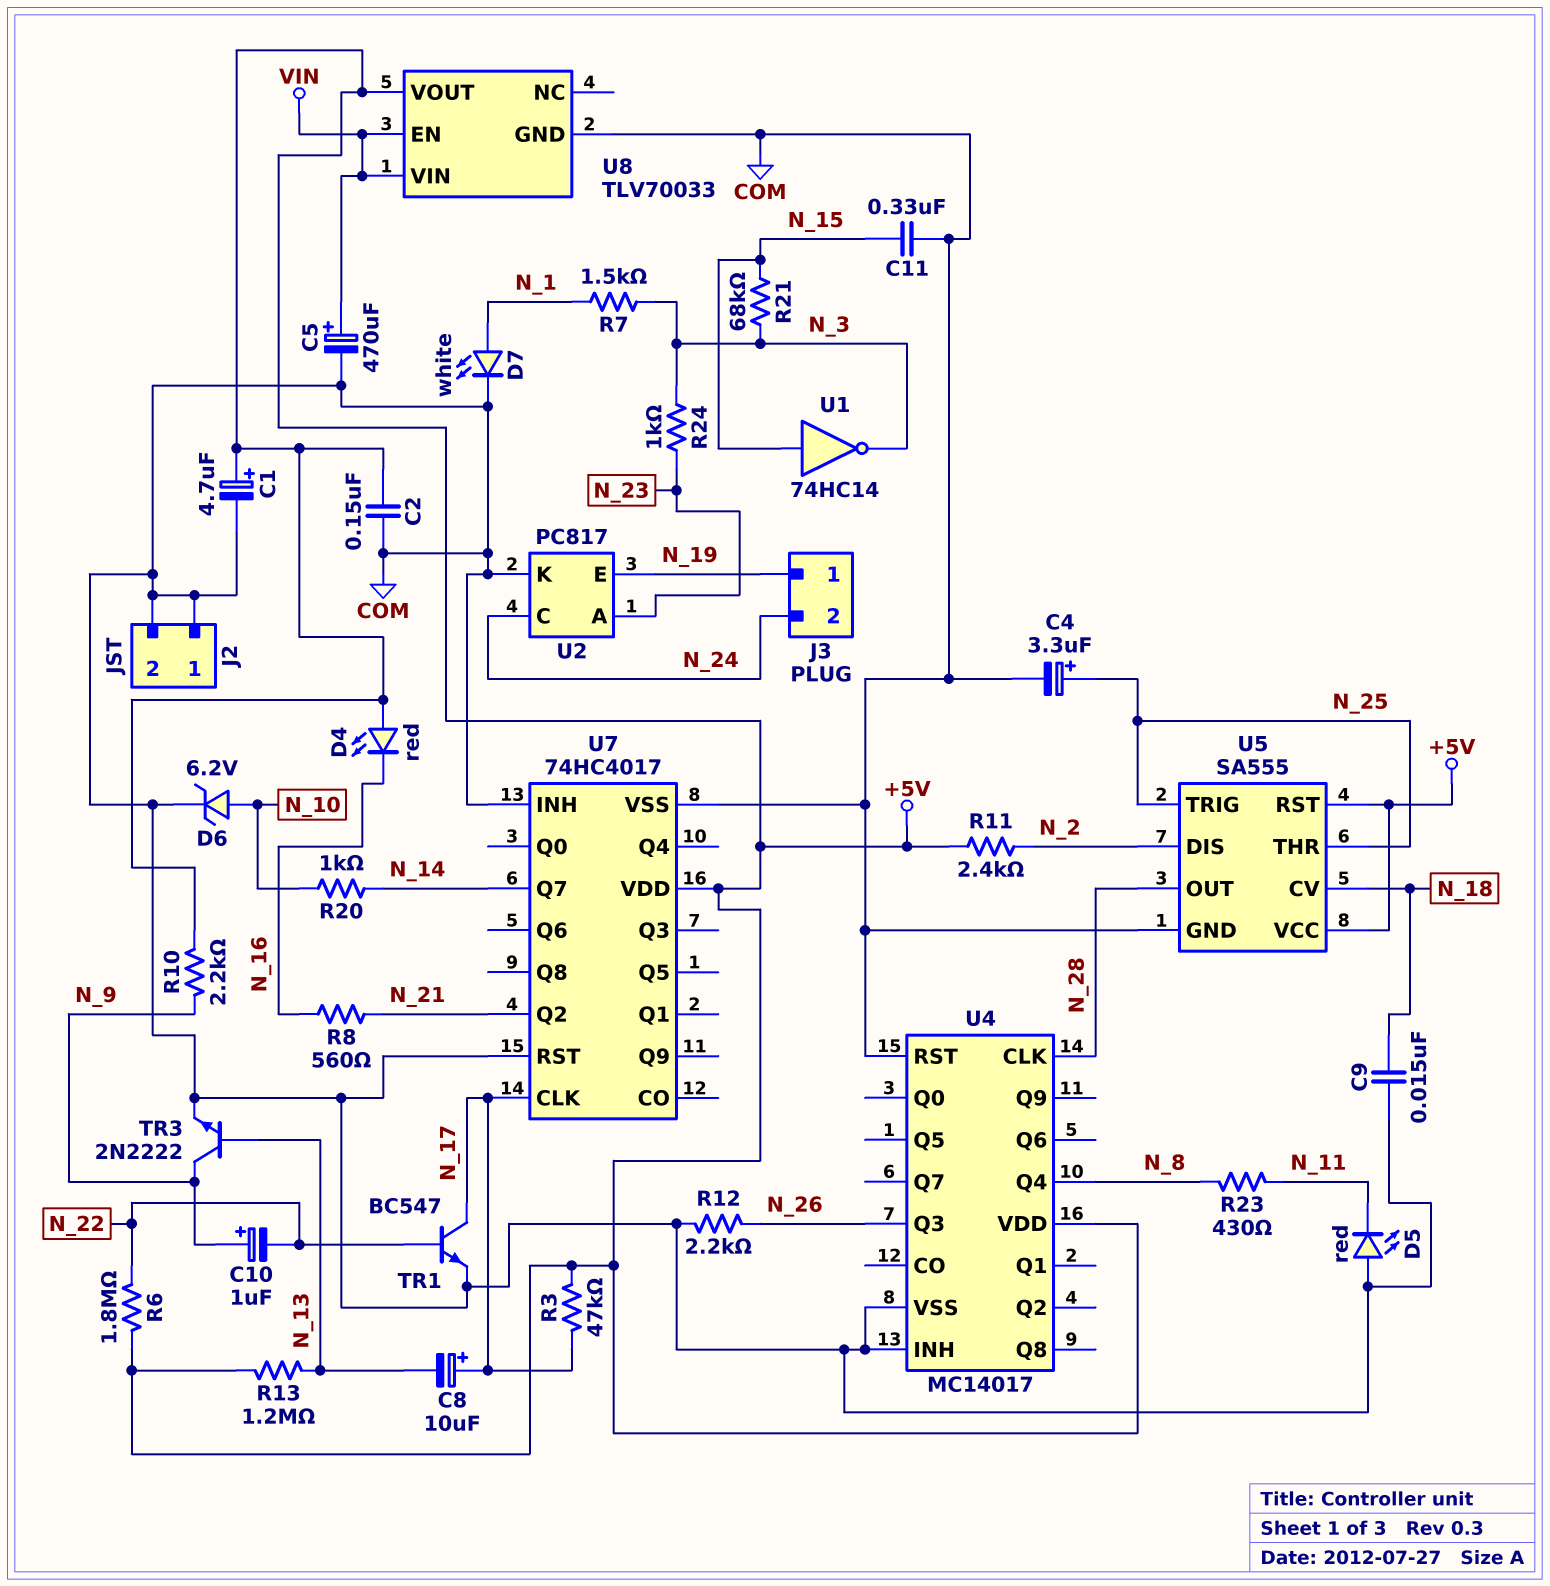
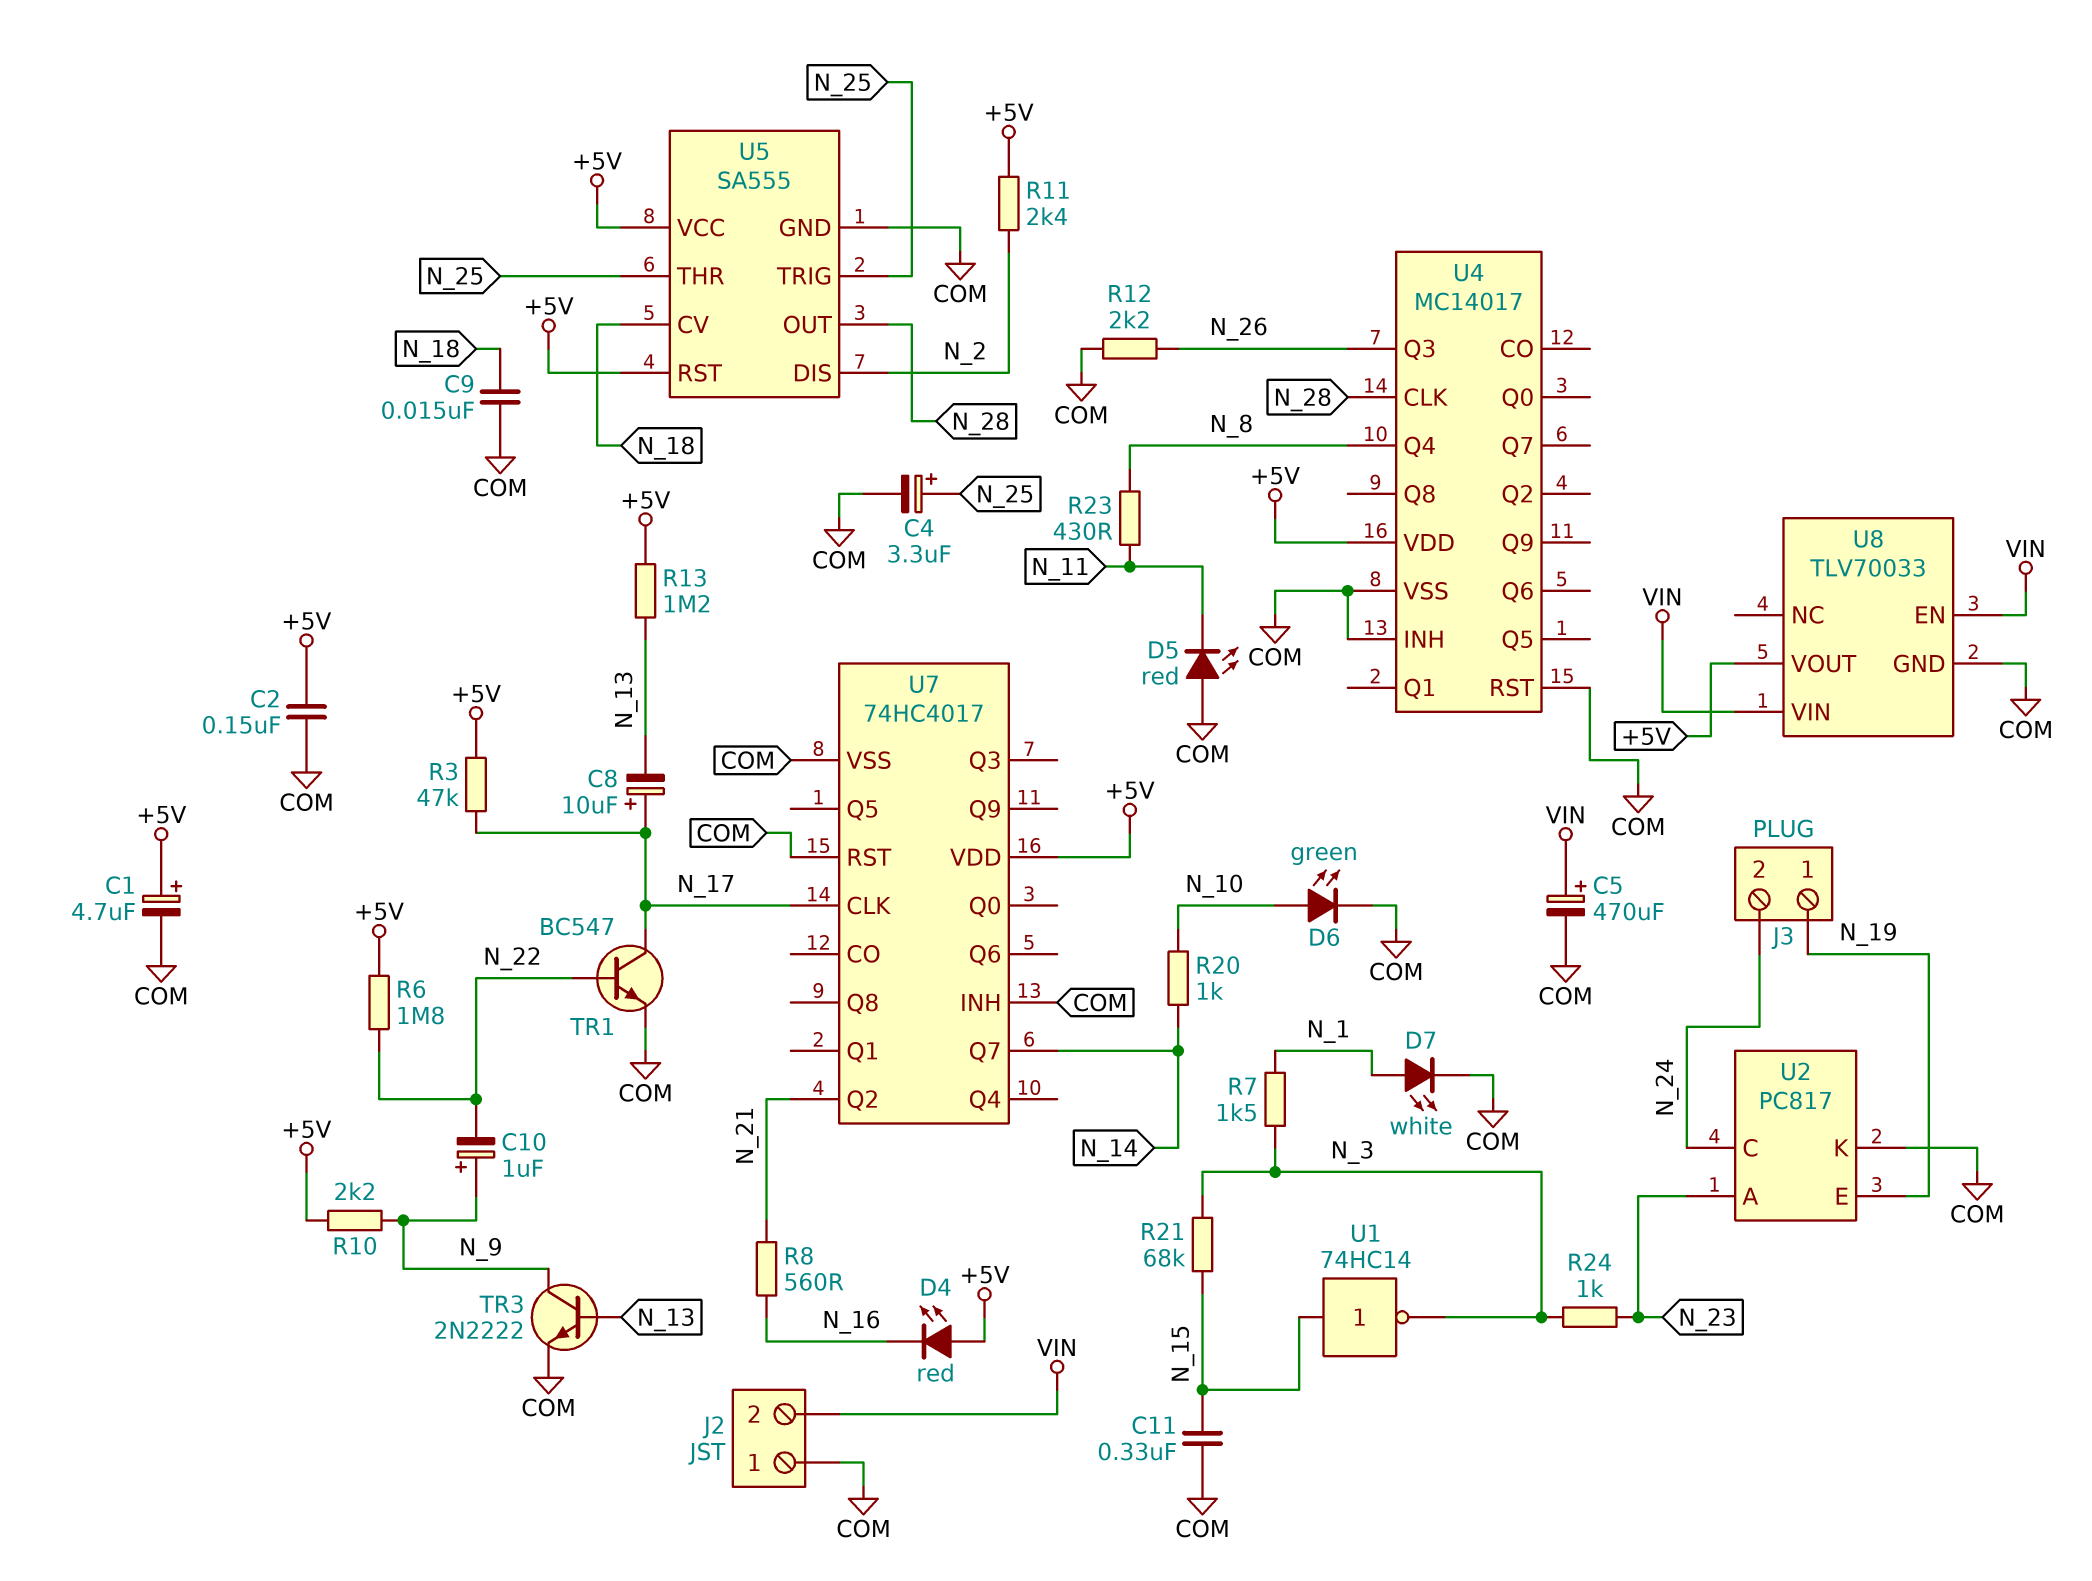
D6: zener 6.2V (A N_10, K COM) -> LED green (A N_10, K COM)
J2 pin 2: COM -> VIN

